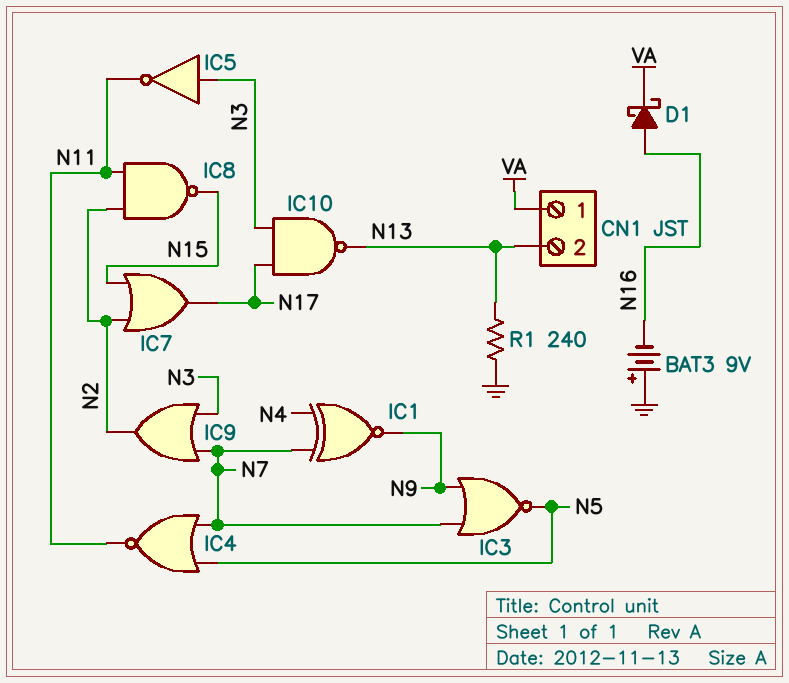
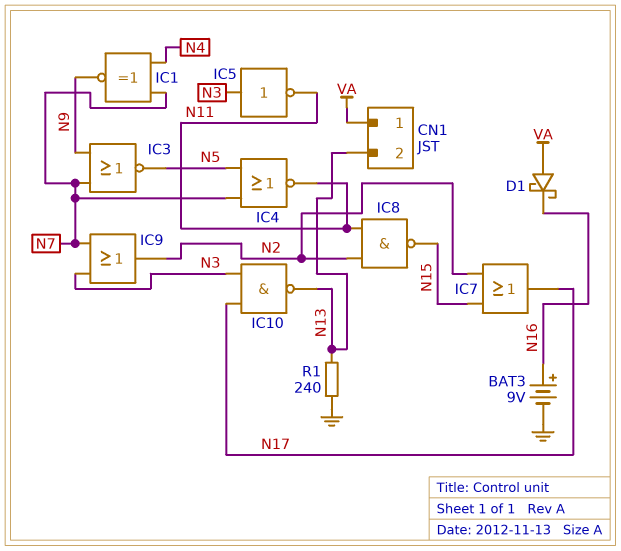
BAT3: 9V (plus GND, minus N16) -> 9V (plus N16, minus GND)
D1: schottky (A N16, K VA) -> schottky (A VA, K N16)

